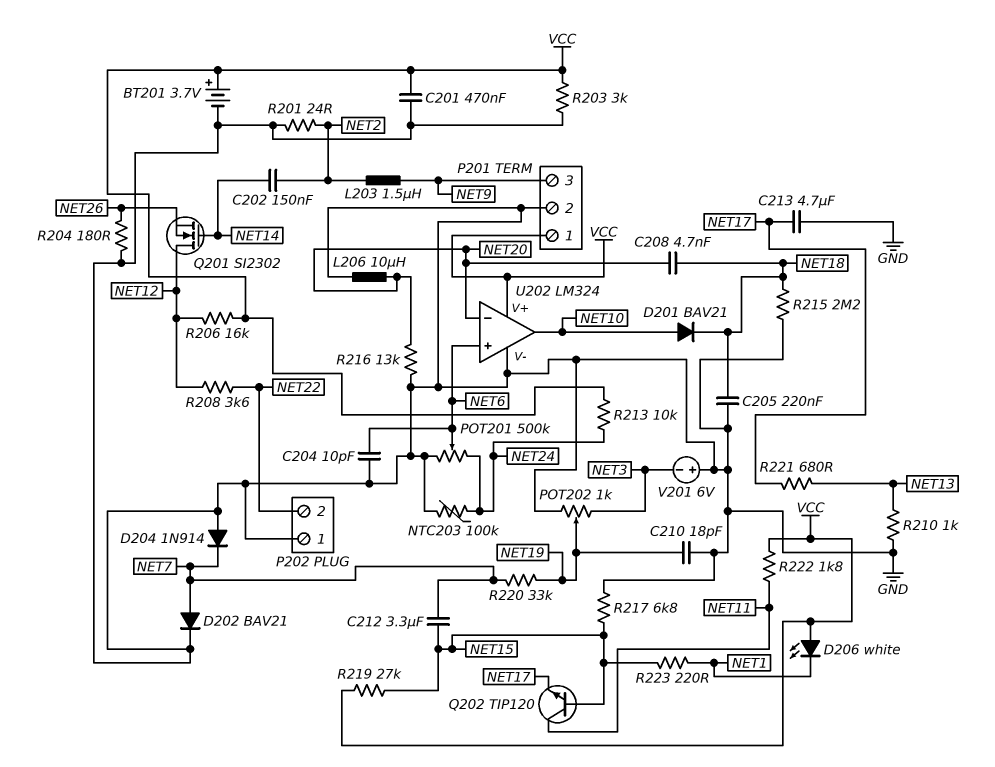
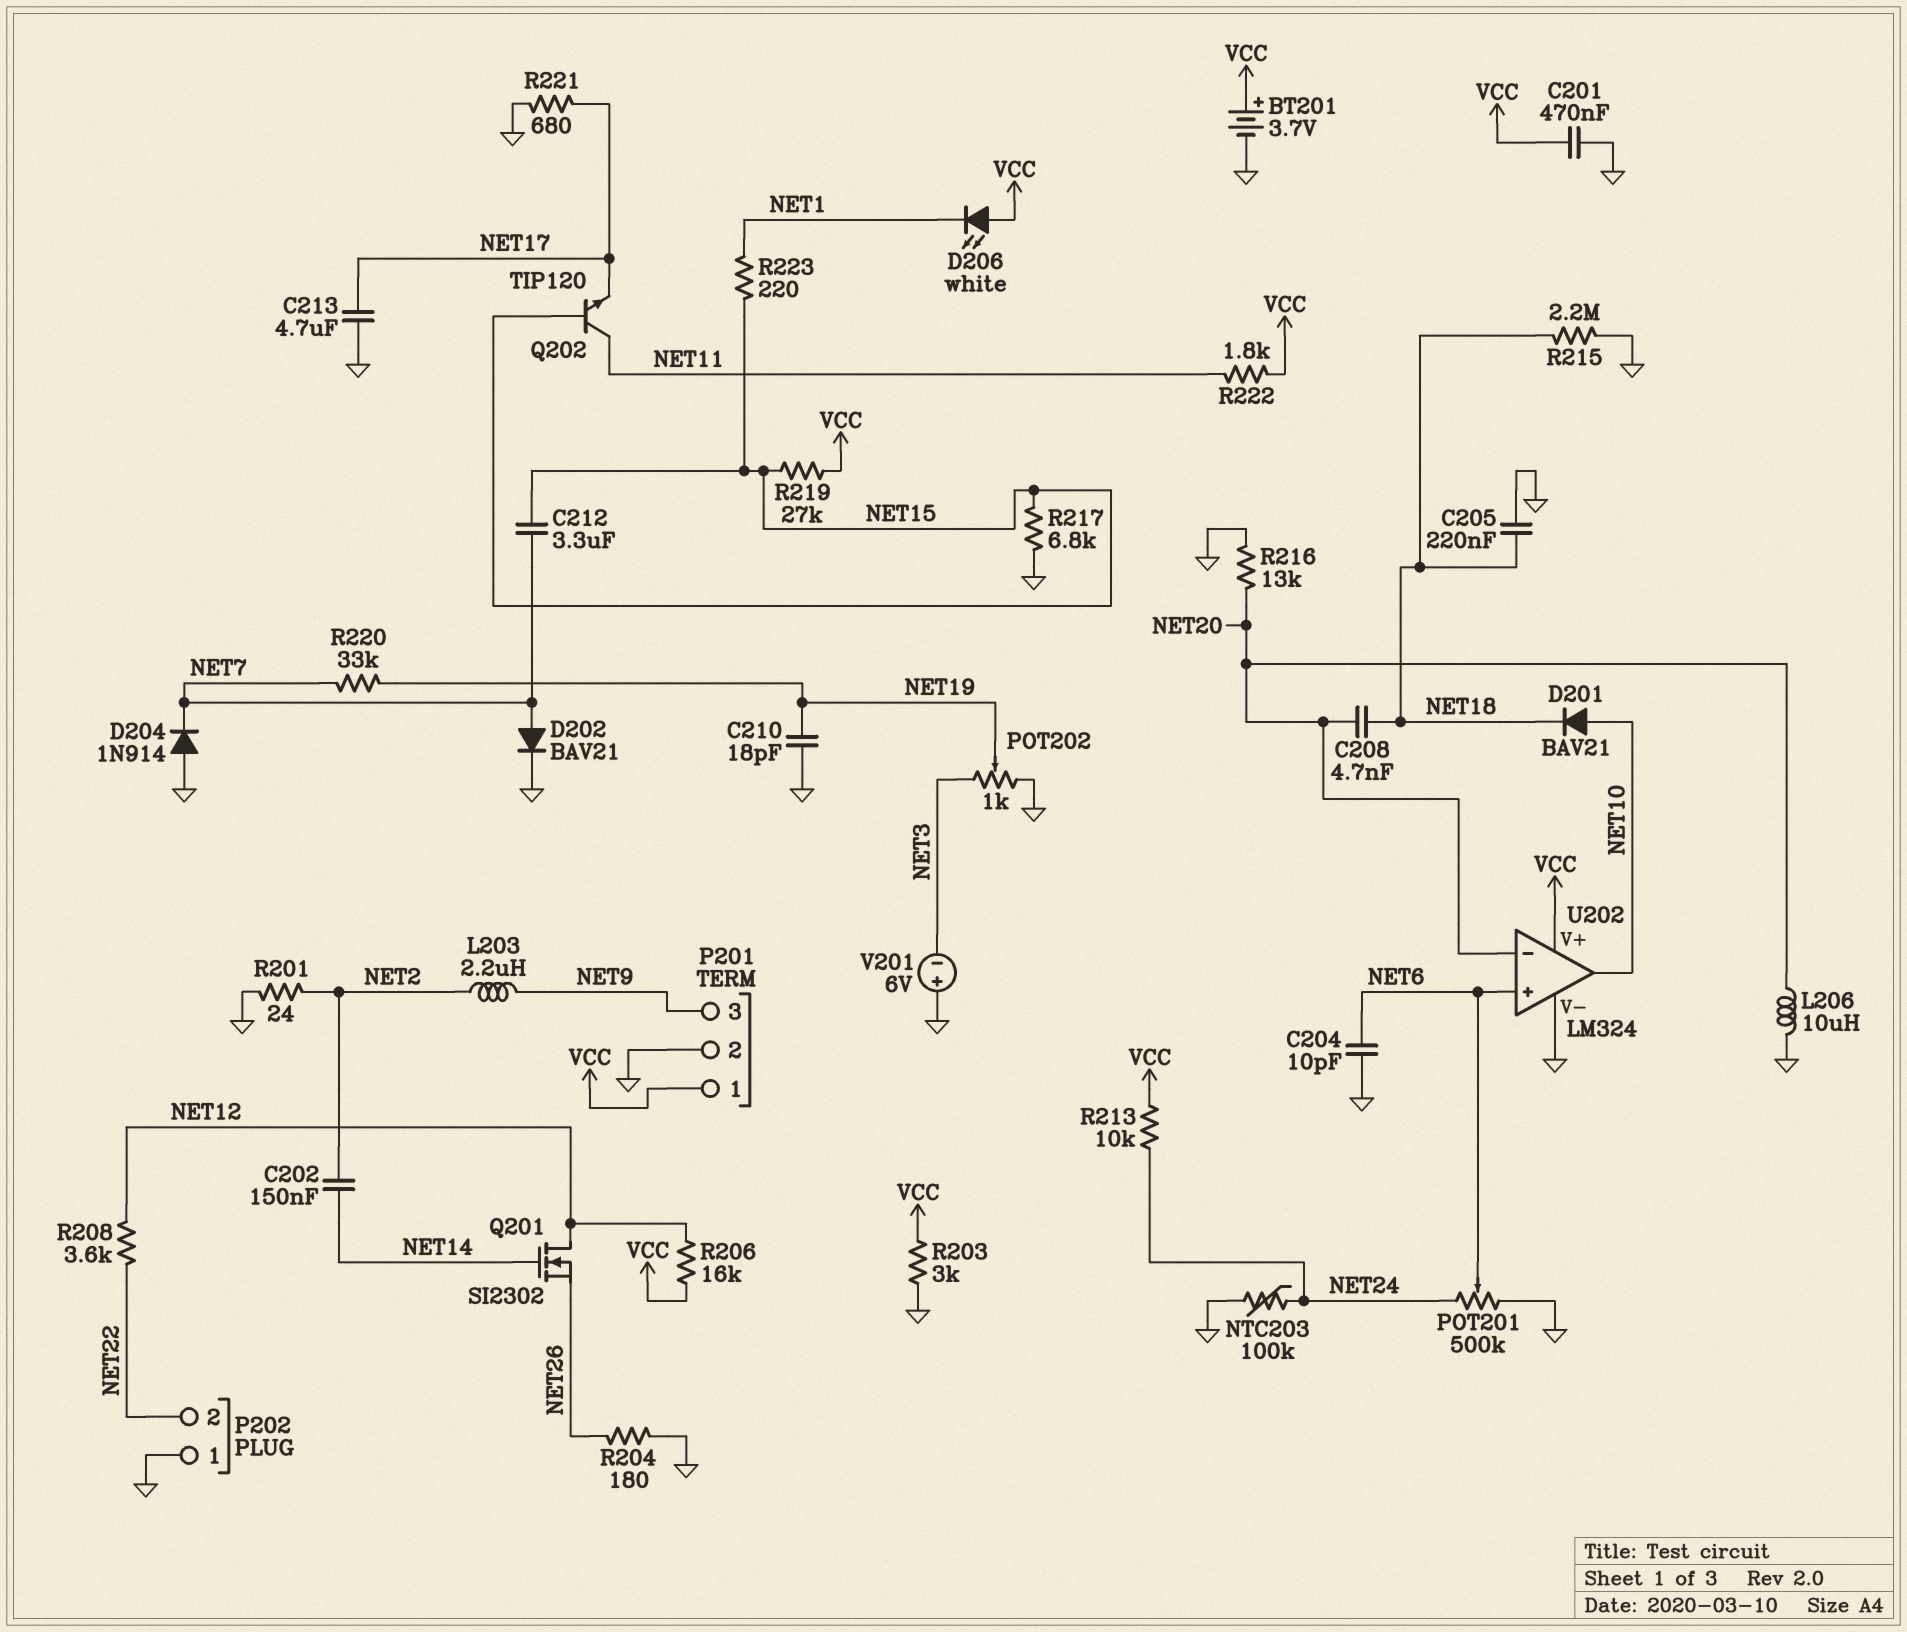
L203: 1.5uH (NET2, NET9) -> 2.2uH (NET2, NET9)
R210: 1k (GND, NET13) -> none
R221: 680 (NET13, NET17) -> 680 (GND, NET17)

